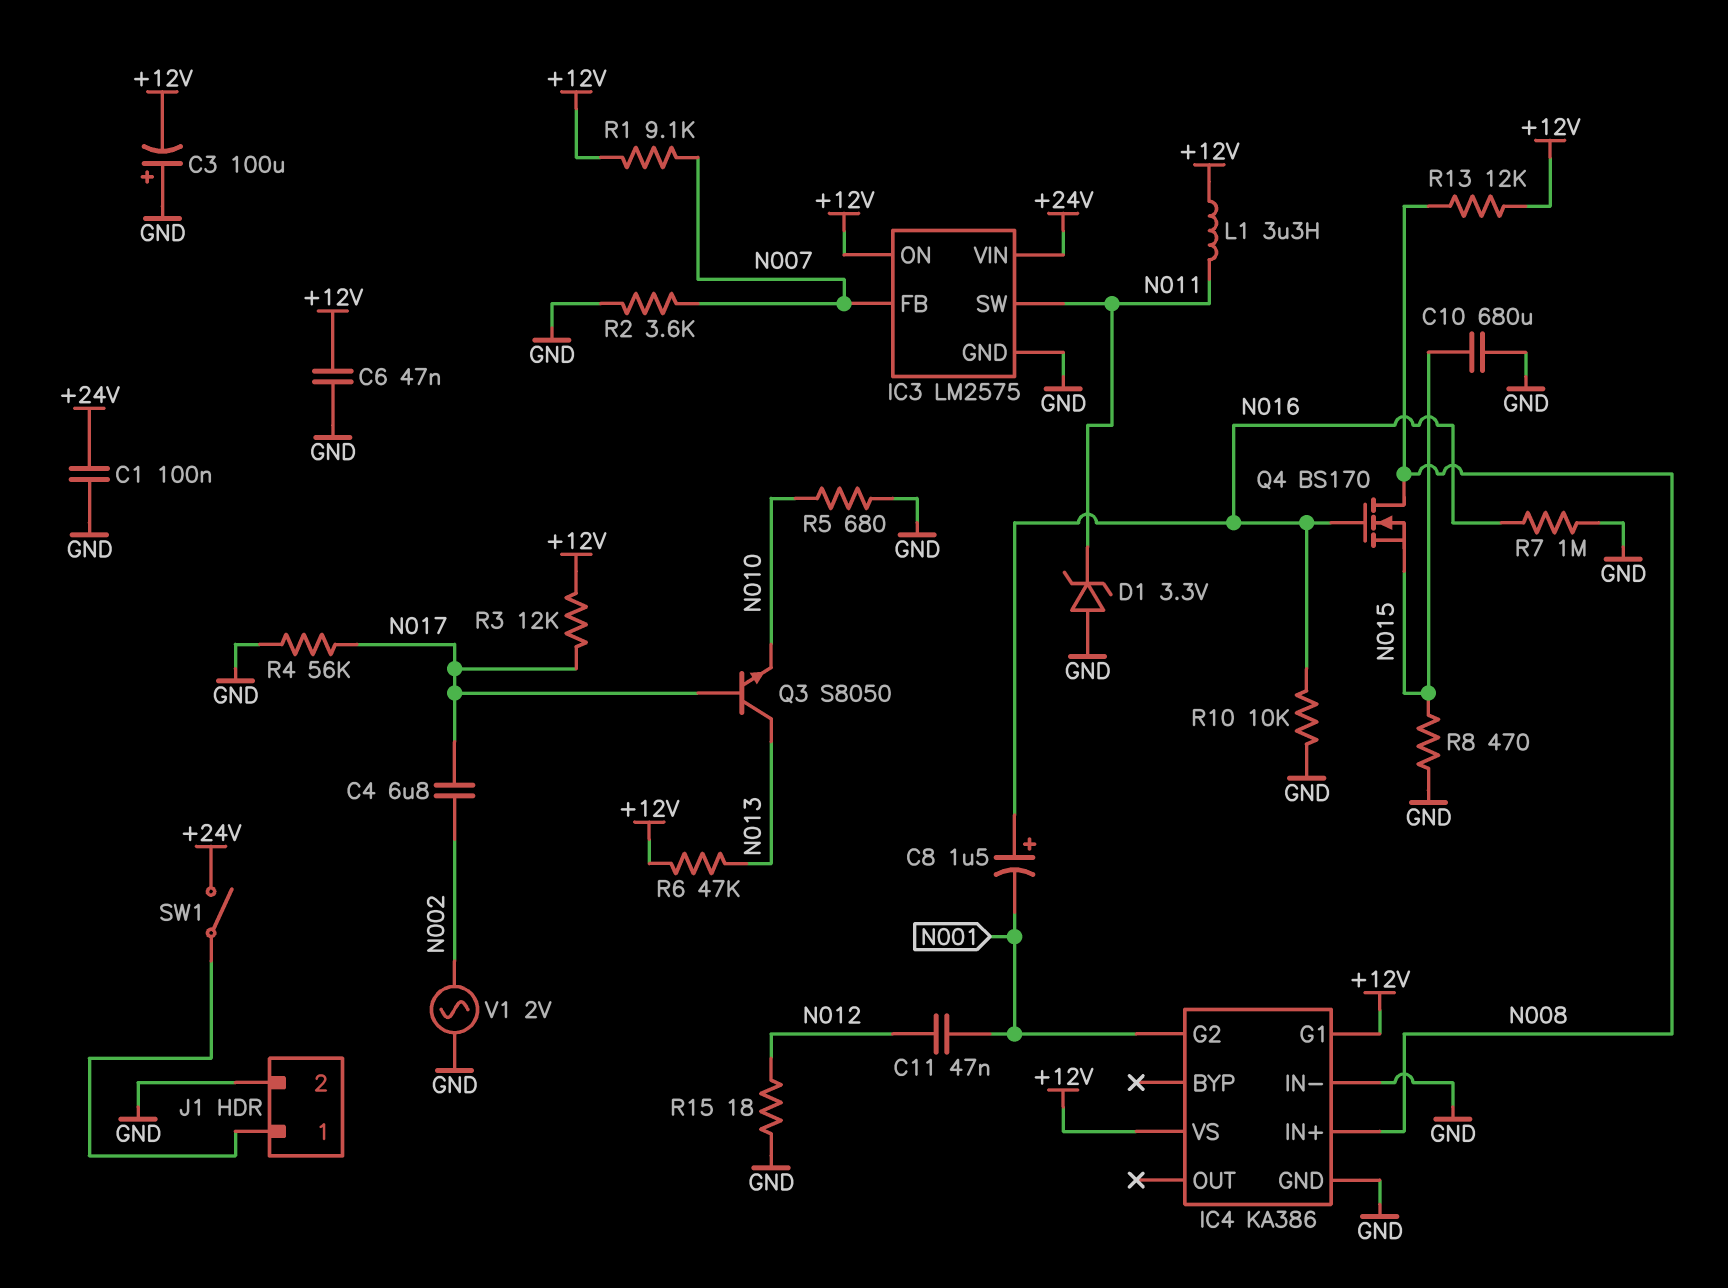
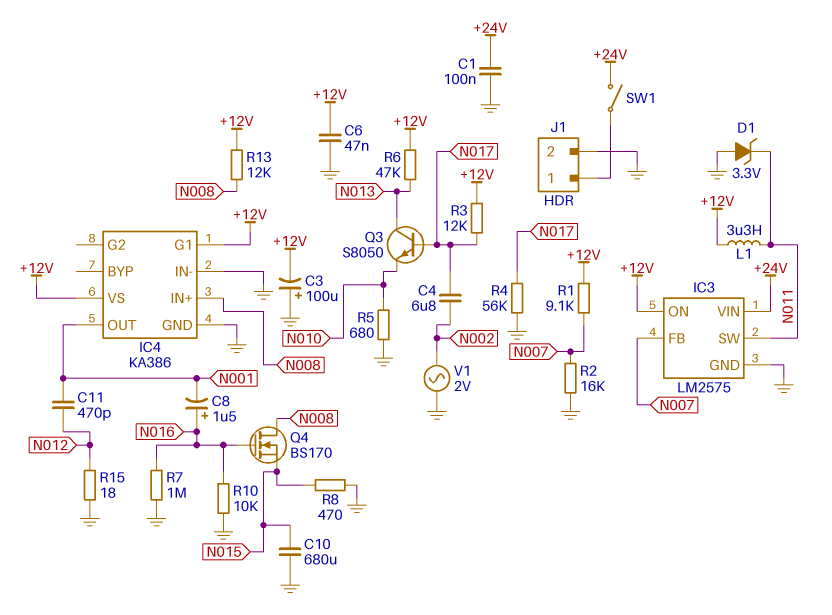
C11: 47nF (N001, N012) -> 470pF (N001, N012)
IC4 pin G2: N001 -> none
IC4 pin OUT: none -> N001
R2: 3.6k (GND, N007) -> 16k (GND, N007)

